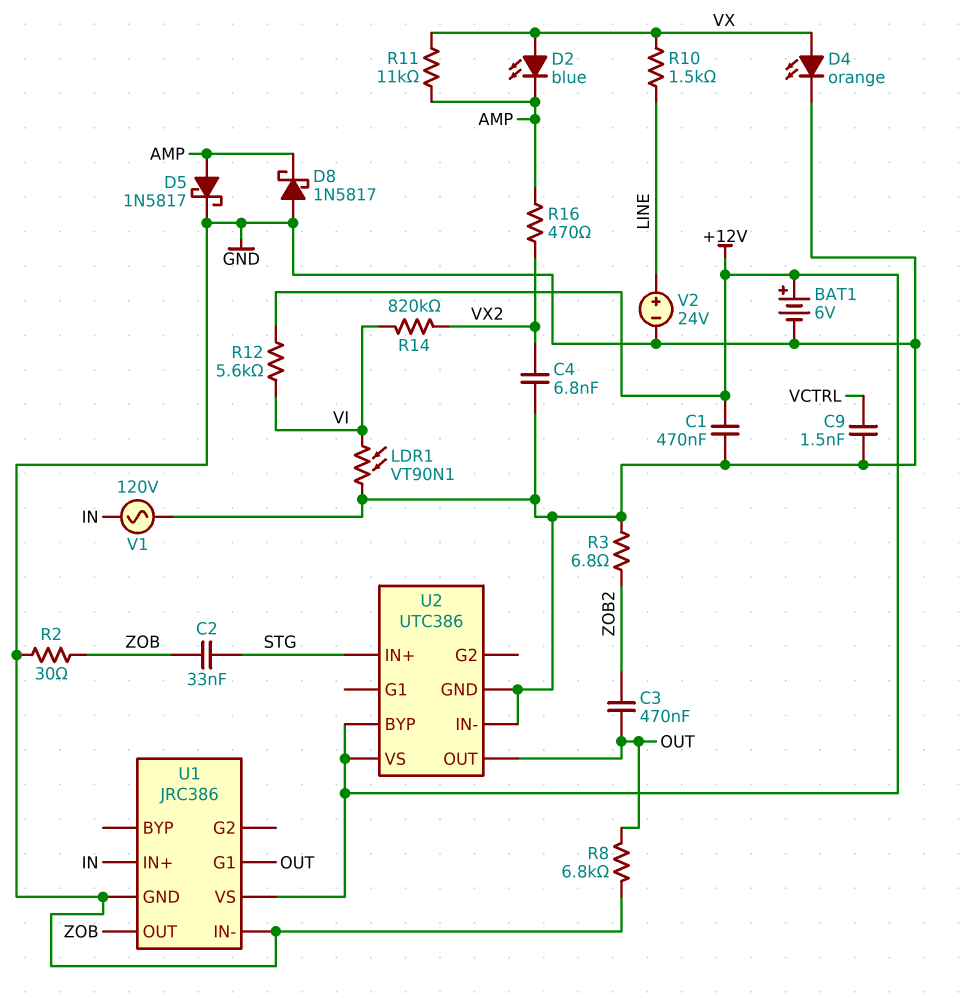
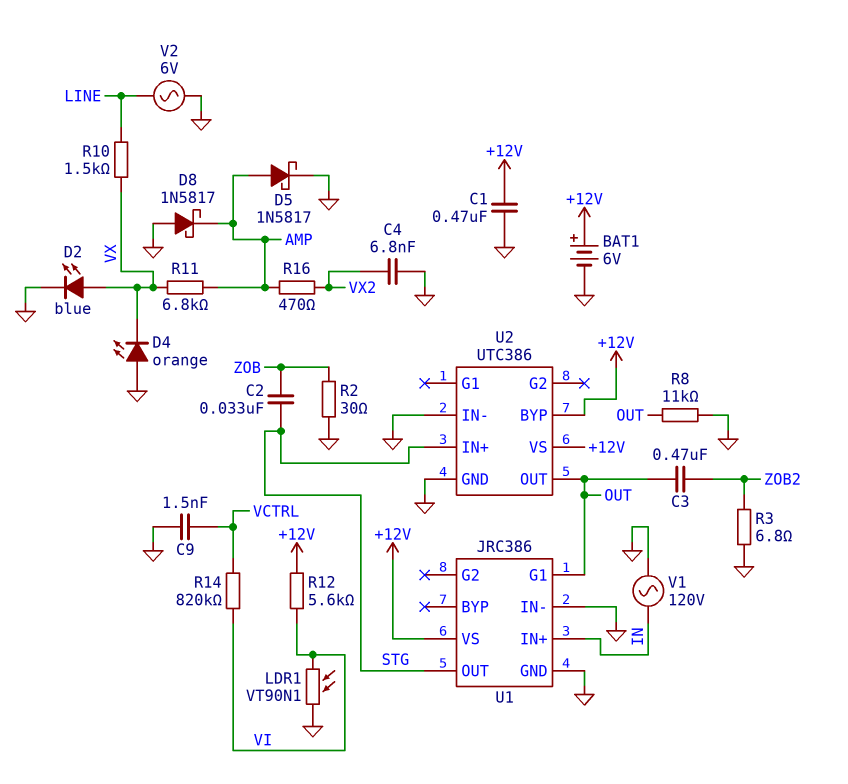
D2: LED blue (A VX, K AMP) -> LED blue (A VX, K GND)
D4: LED orange (A VX, K GND) -> LED orange (A GND, K VX)
R8: 6.8k (GND, OUT) -> 11k (GND, OUT)
R11: 11k (AMP, VX) -> 6.8k (AMP, VX)
R14: 820k (VI, VX2) -> 820k (VCTRL, VI)
U1 pin OUT: ZOB -> STG
V2: 24V (plus LINE, minus GND) -> AC 6V (GND, LINE)

